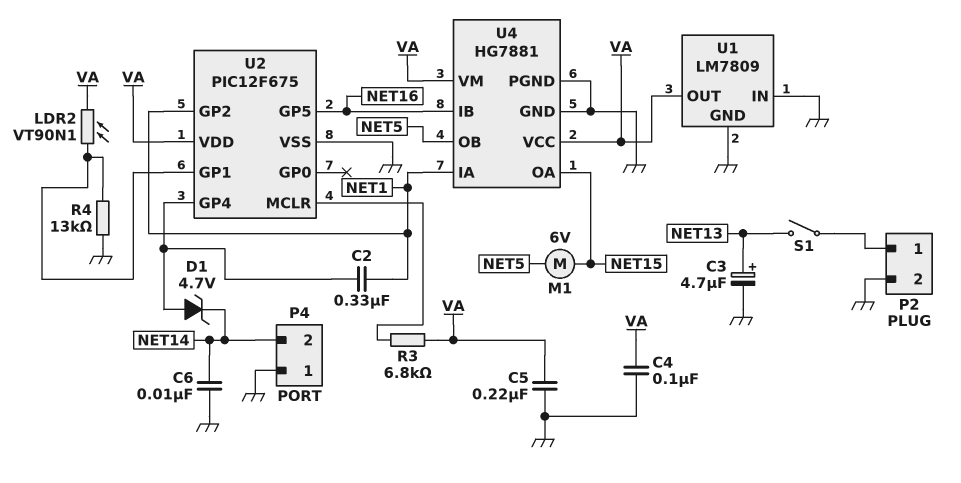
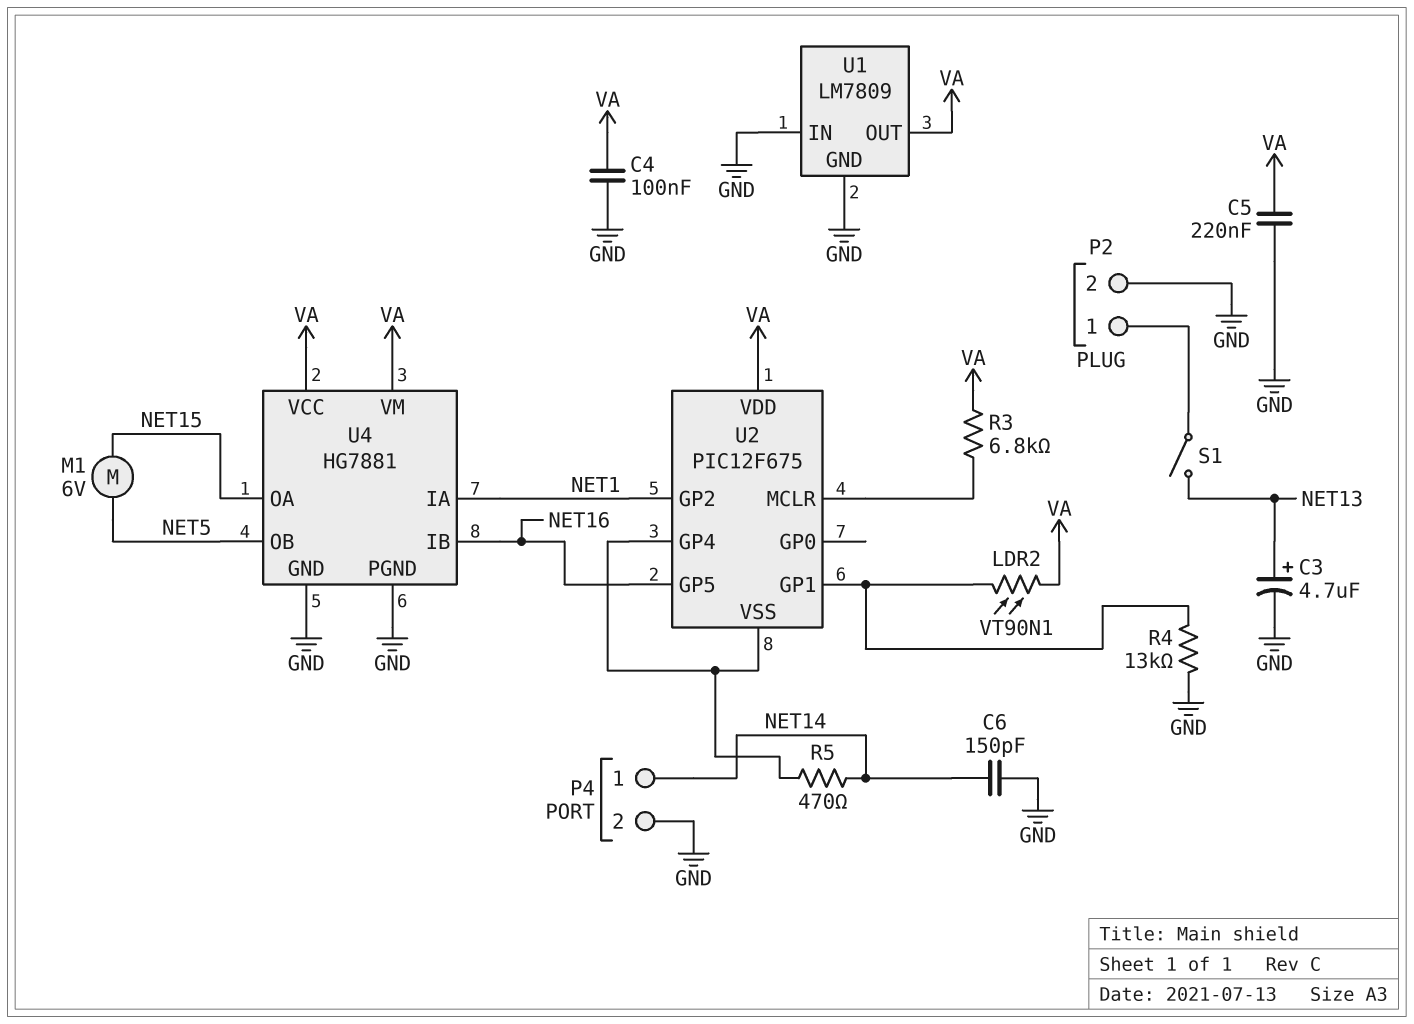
C2: 330nF (NET1, U2/GP4) -> none
C6: 10nF (GND, NET14) -> 150pF (GND, NET14)
D1: zener 4.7V (A U2/GP4, K NET14) -> none
P4 pin 1: GND -> NET14
P4 pin 2: NET14 -> GND
R5: none -> 470 (NET14, U2/GP4)
U2 pin VSS: GND -> U2/GP4

